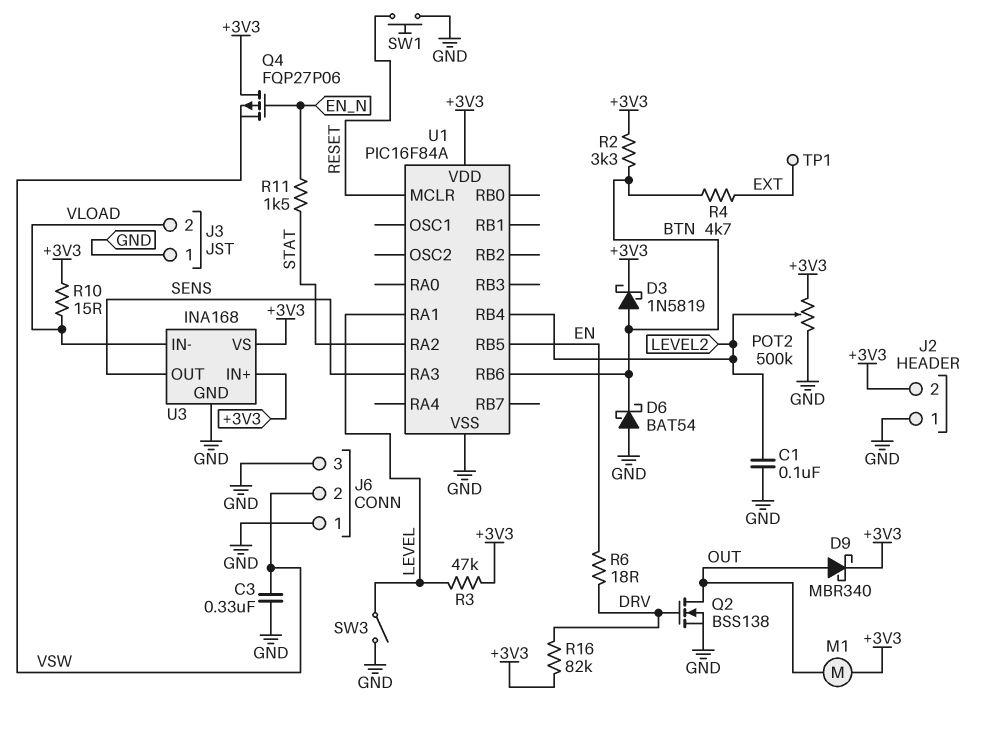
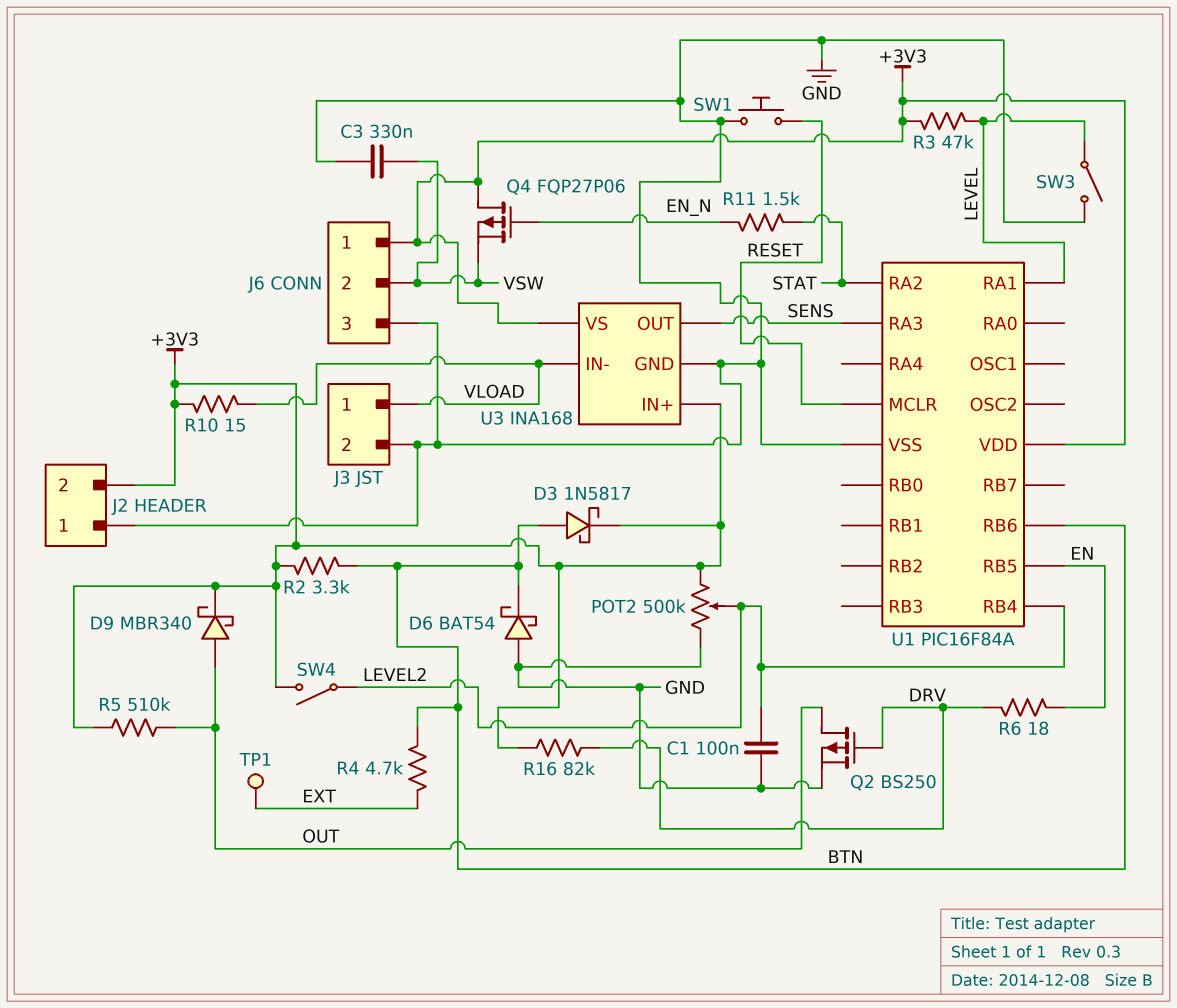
D3: schottky 1N5819 (A BTN, K +3V3) -> schottky 1N5817 (A BTN, K +3V3)
J3 pin 1: GND -> VLOAD
J3 pin 2: VLOAD -> GND
J6 pin 1: GND -> +3V3
M1: motor (+3V3, OUT) -> none
Q2: NMOS BSS138 (G DRV, D OUT, S GND) -> PMOS BS250 (G DRV, D OUT, S GND)
R5: none -> 510k (+3V3, OUT)
SW4: none -> switch (+3V3, LEVEL2)

